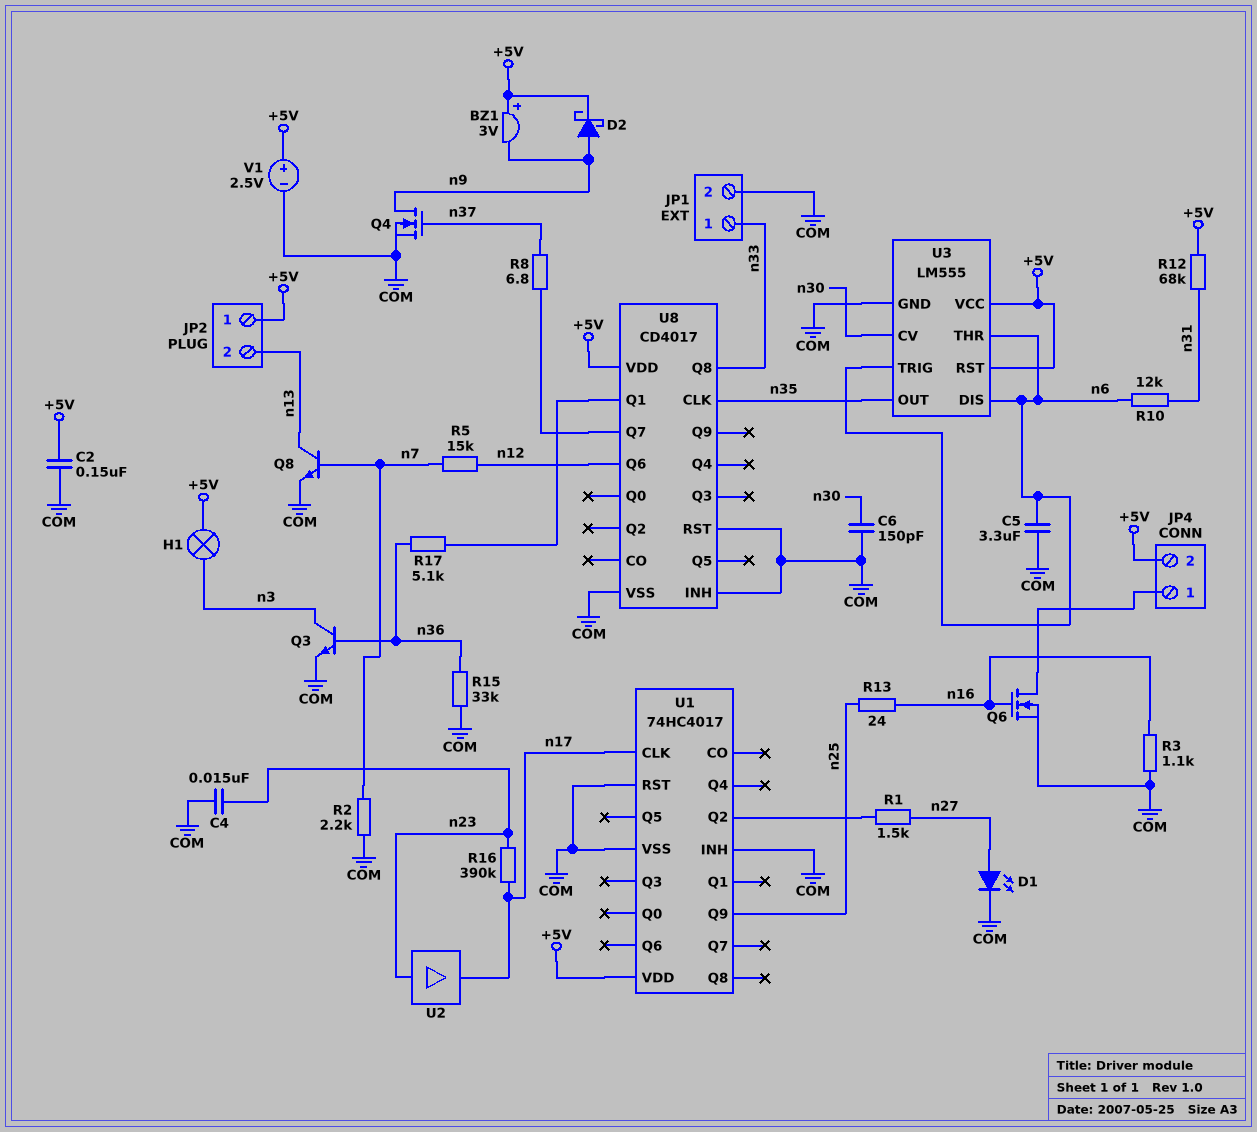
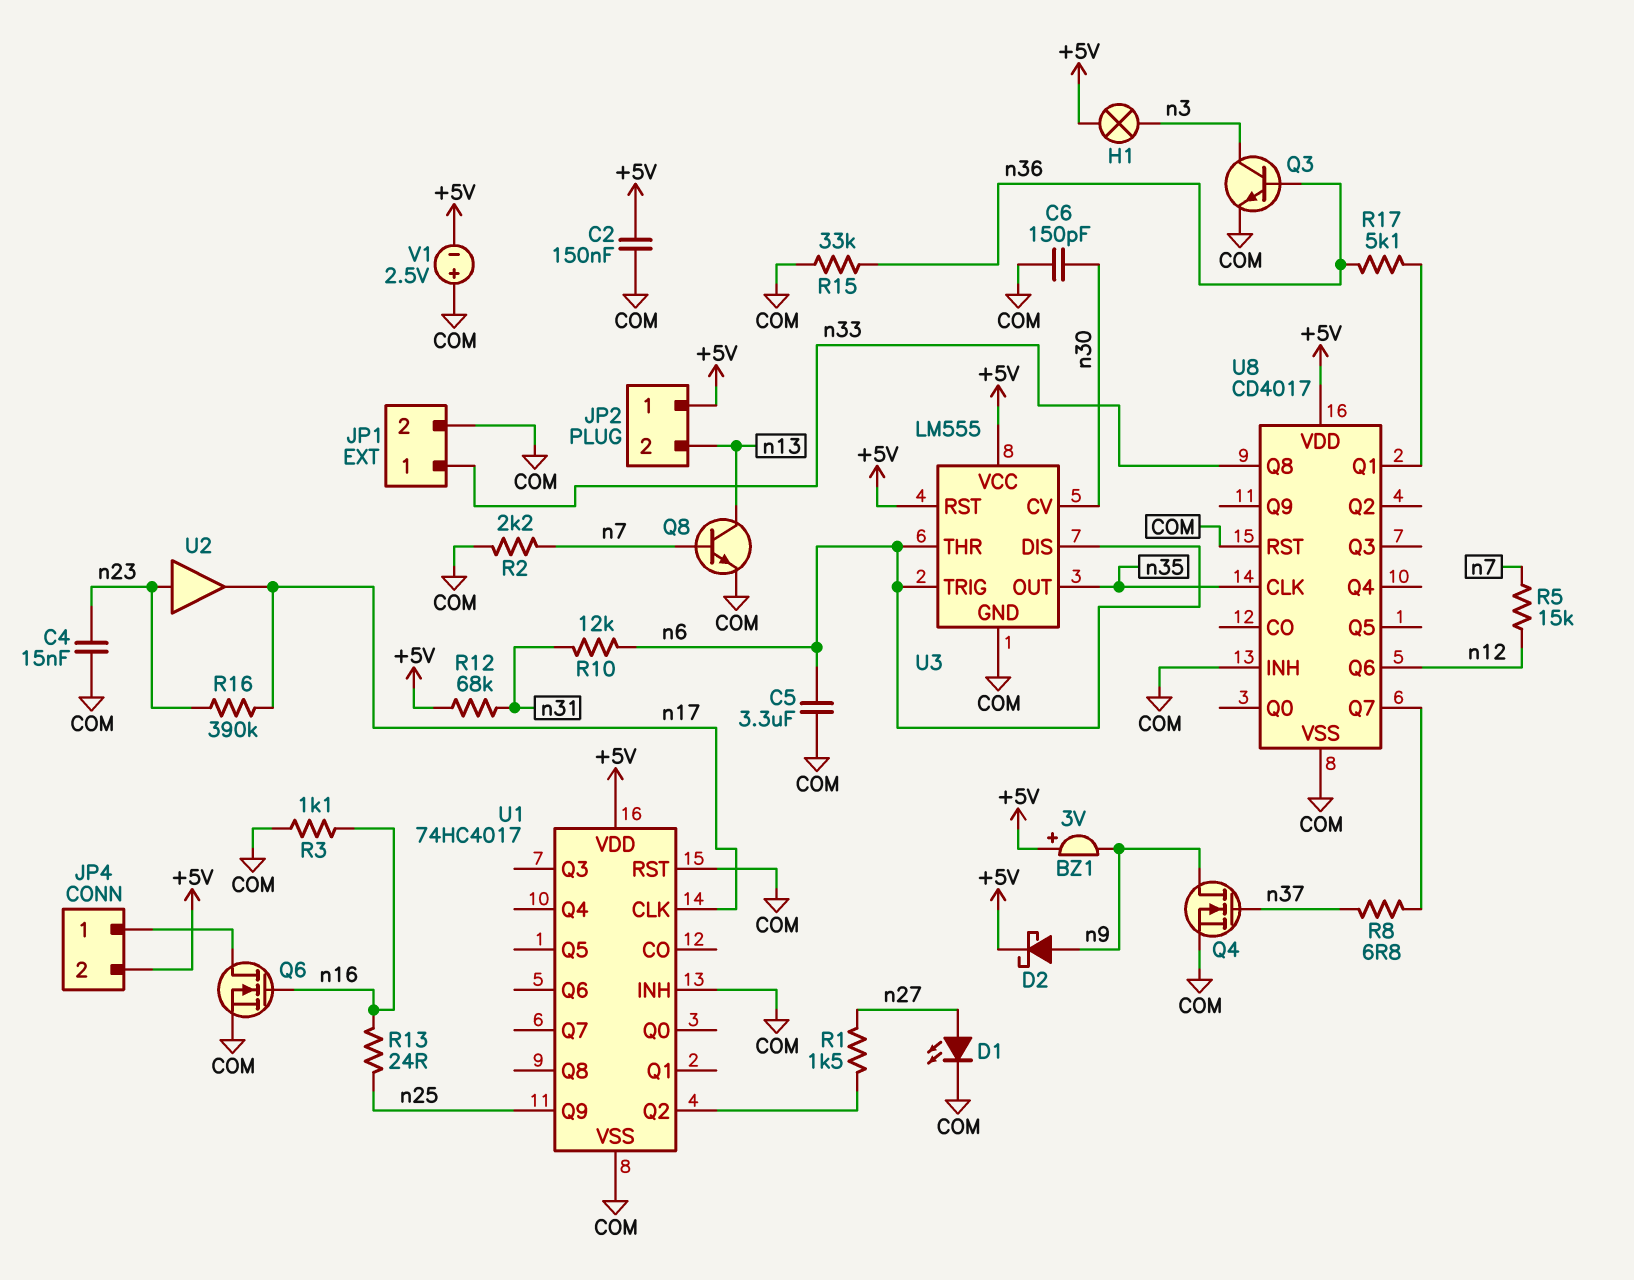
V1: 2.5V (plus +5V, minus COM) -> 2.5V (plus COM, minus +5V)

